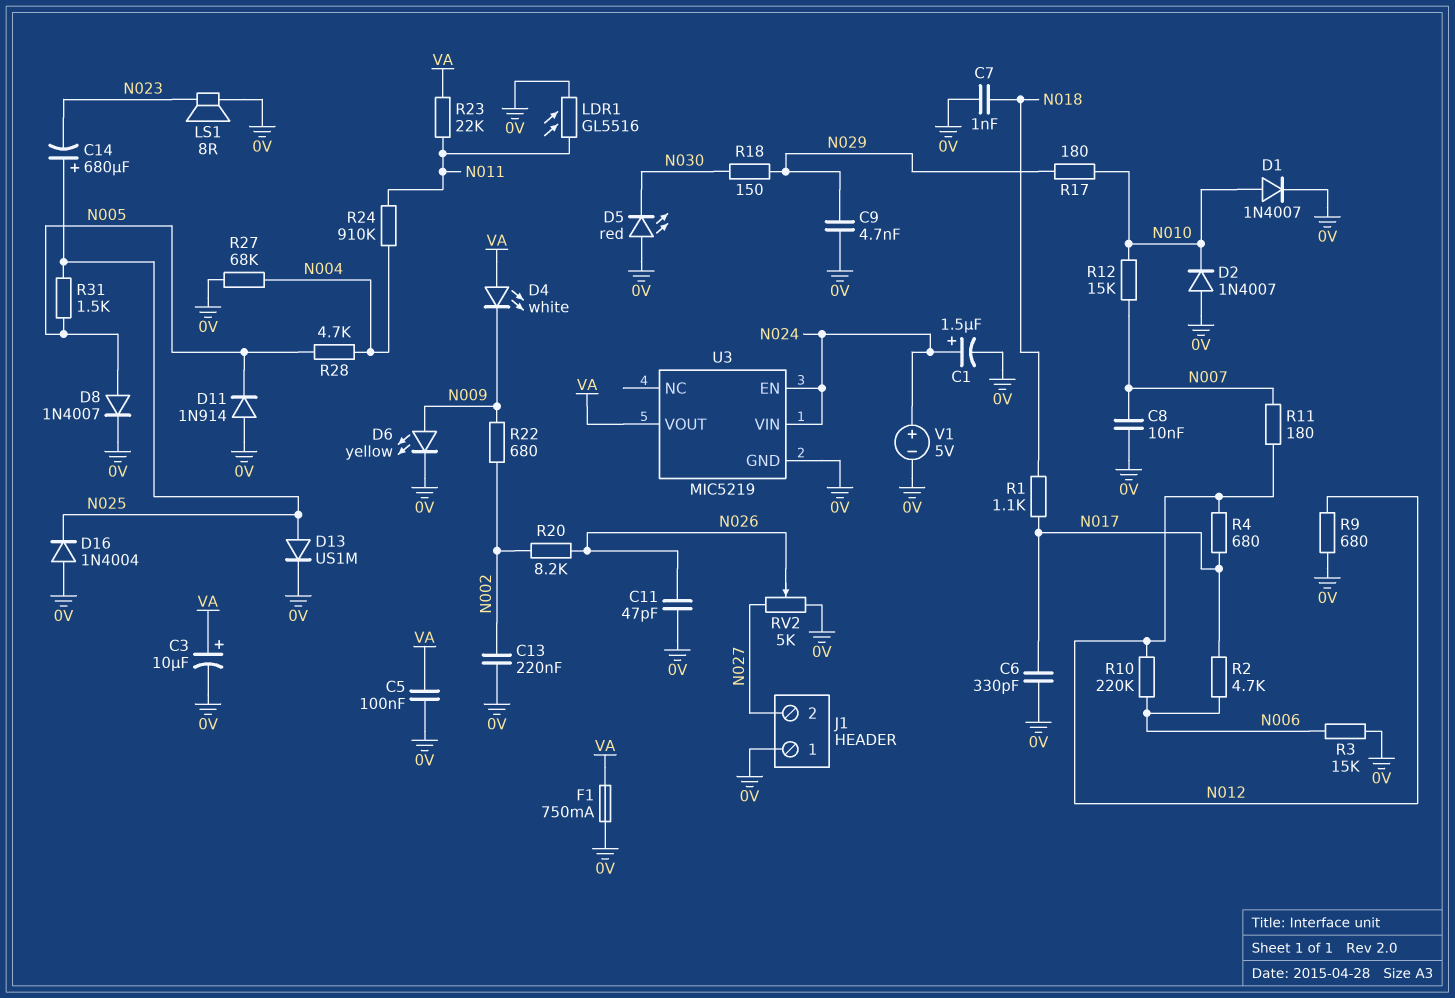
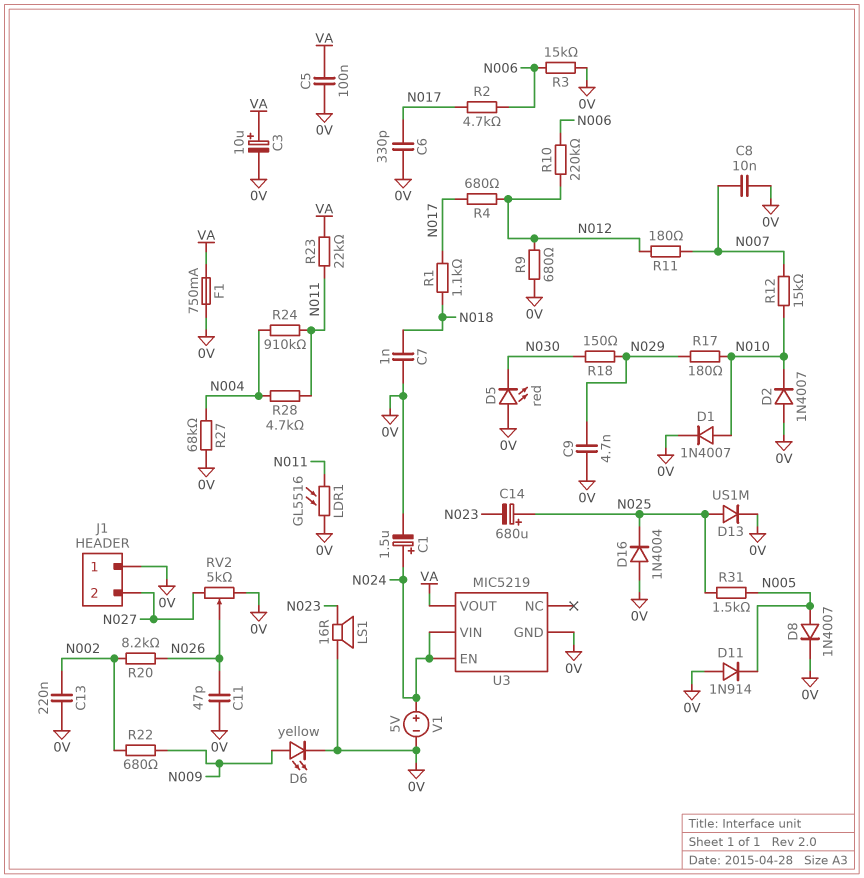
D4: LED white (A VA, K N009) -> none
LS1: speaker 8R (0V, N023) -> speaker 16R (0V, N023)
R28: 4.7k (N004, N005) -> 4.7k (N004, N011)

